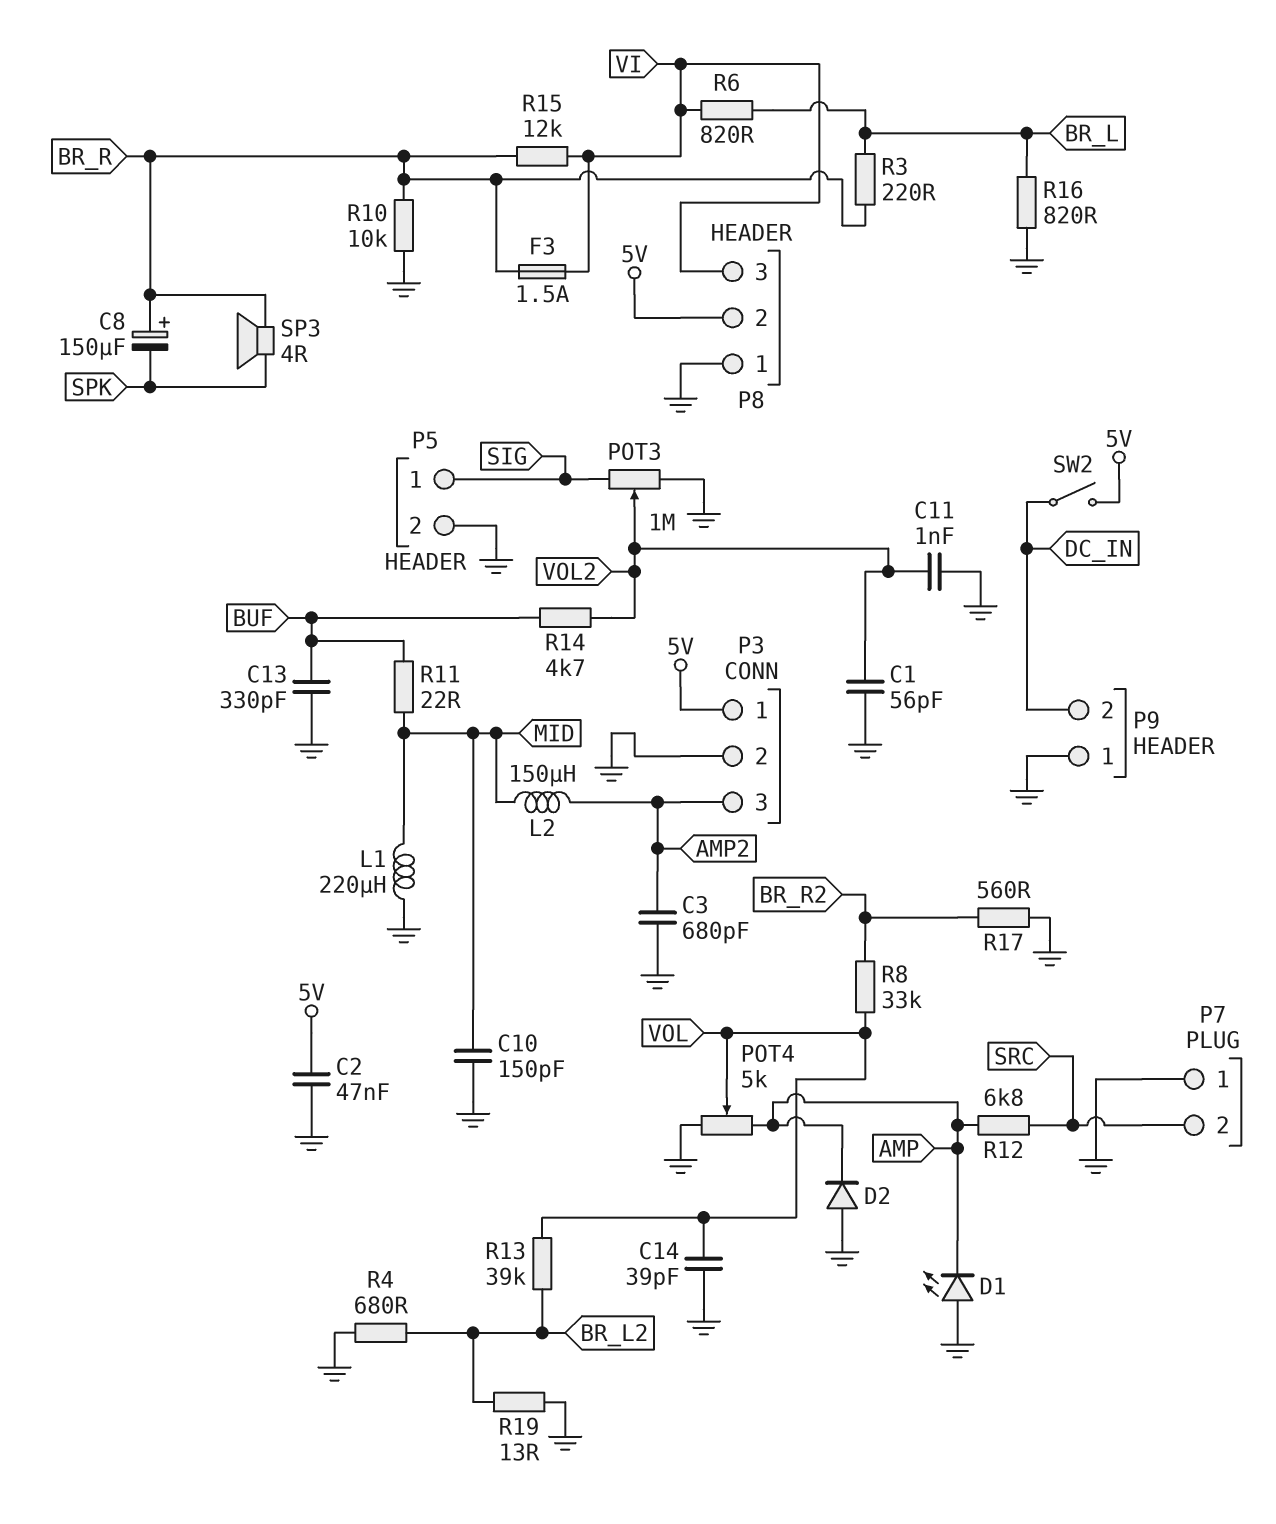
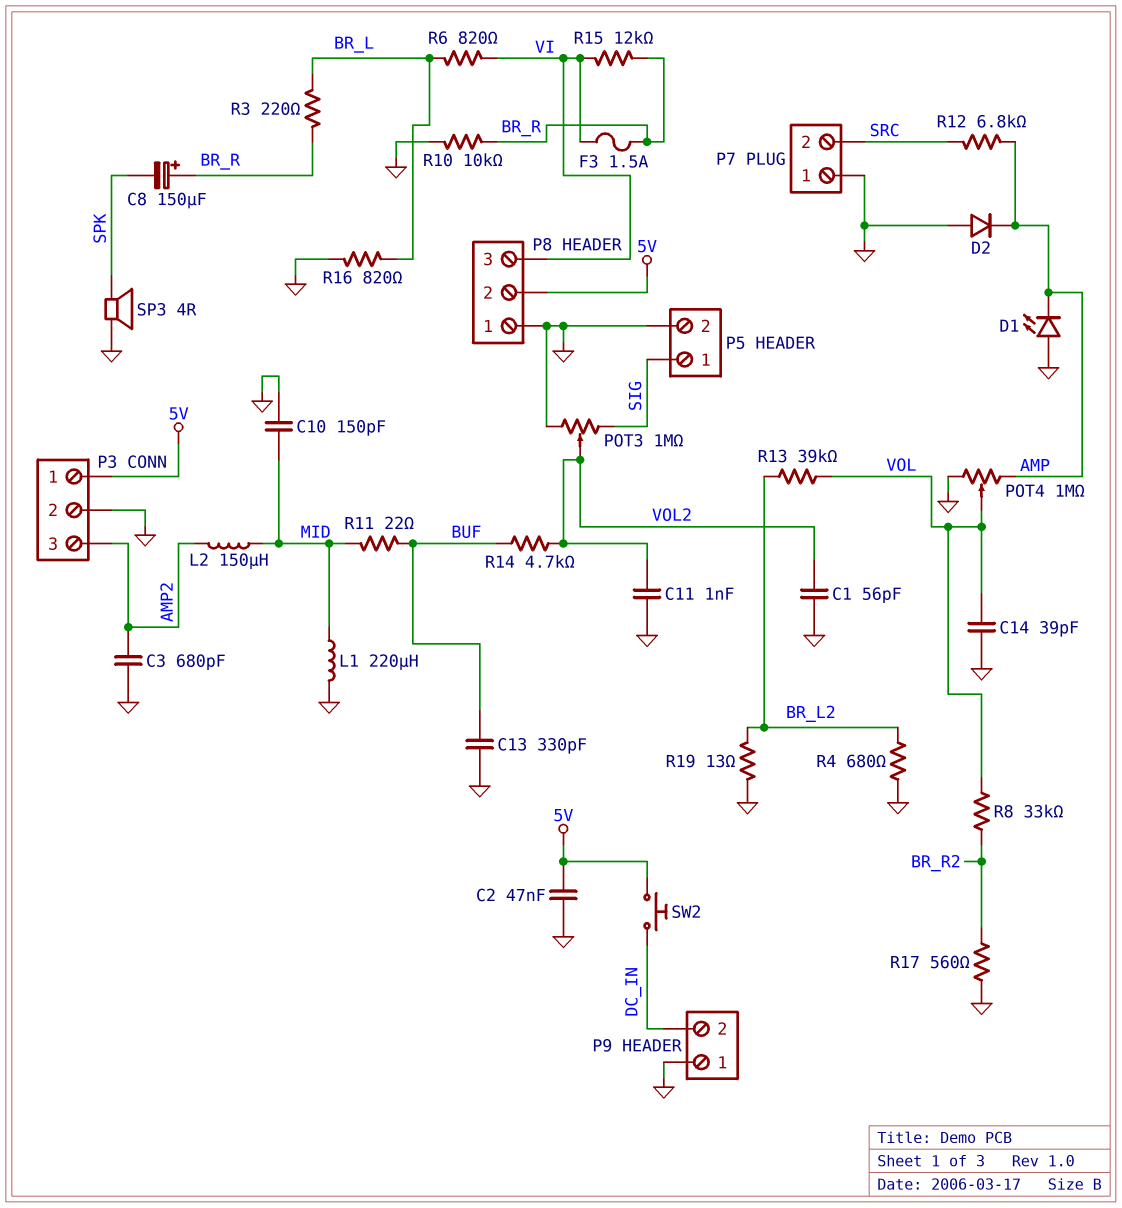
POT4: 5k (AMP, GND, wiper VOL) -> 1M (AMP, GND, wiper VOL)
SP3: speaker 4R (BR_R, SPK) -> speaker 4R (GND, SPK)
SW2: switch (5V, DC_IN) -> button (5V, DC_IN)

